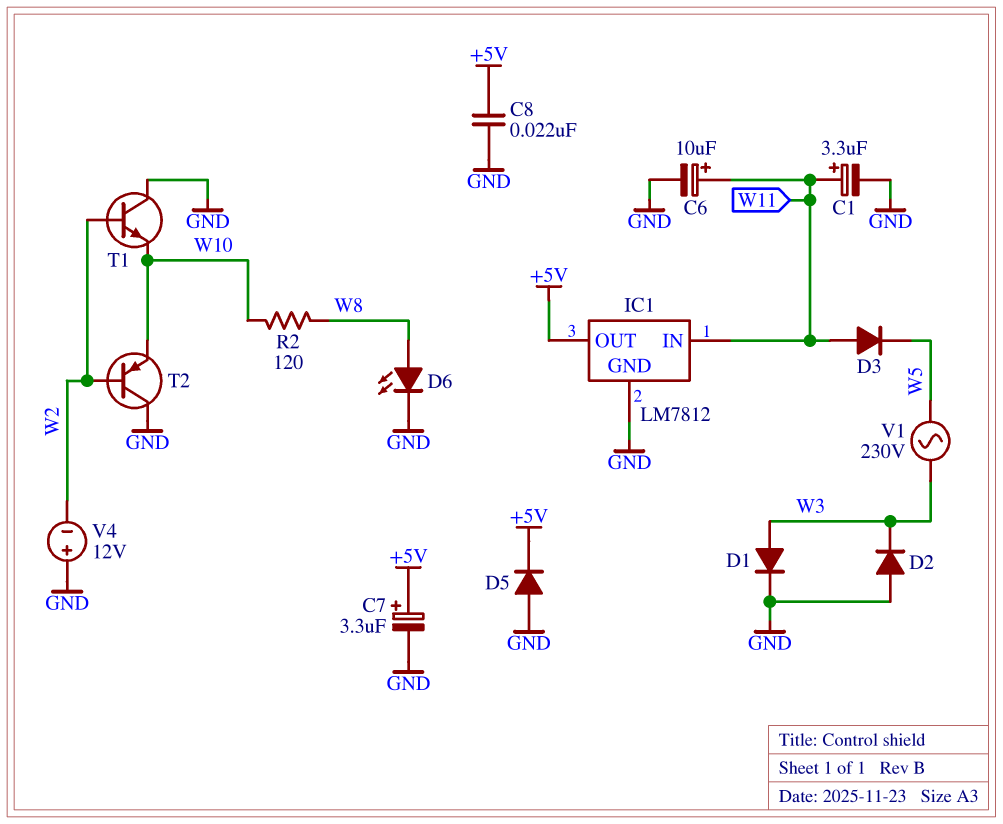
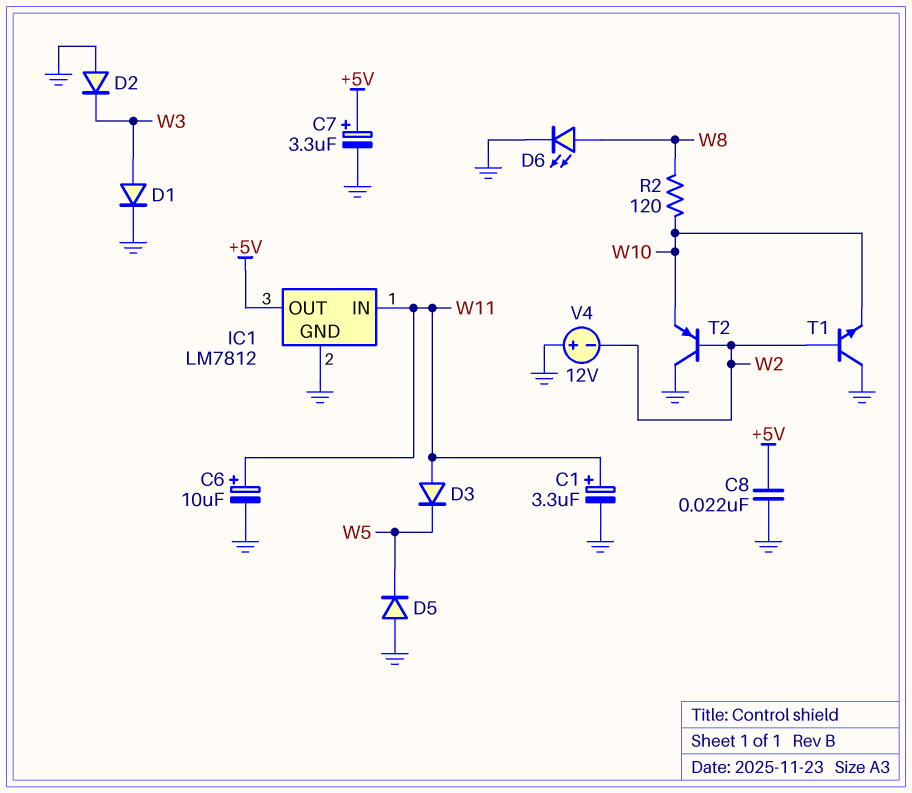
D5: diode (A GND, K +5V) -> diode (A GND, K W5)
V1: AC 230V (W3, W5) -> none

